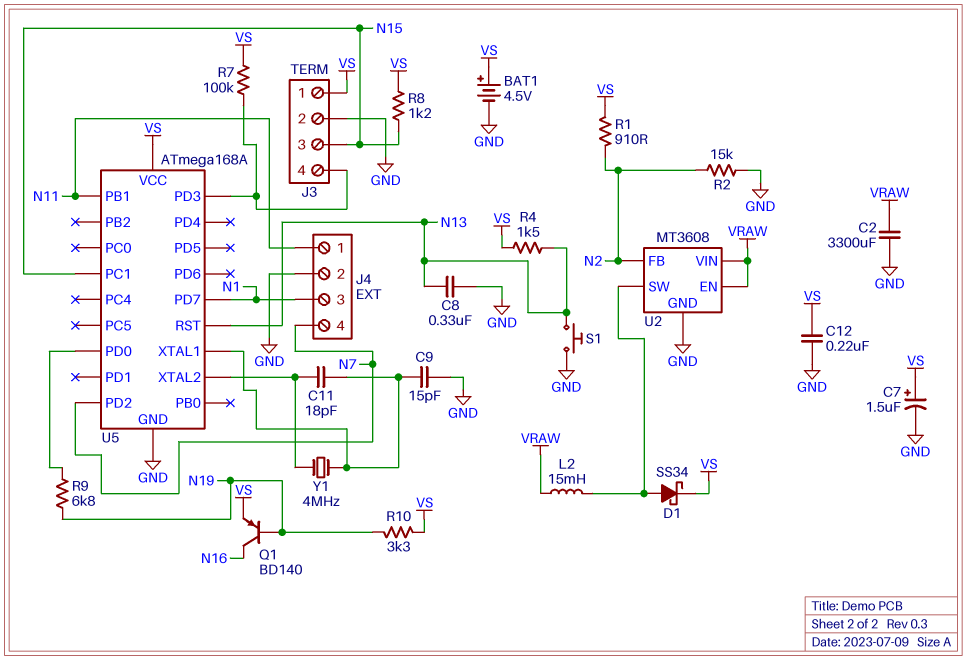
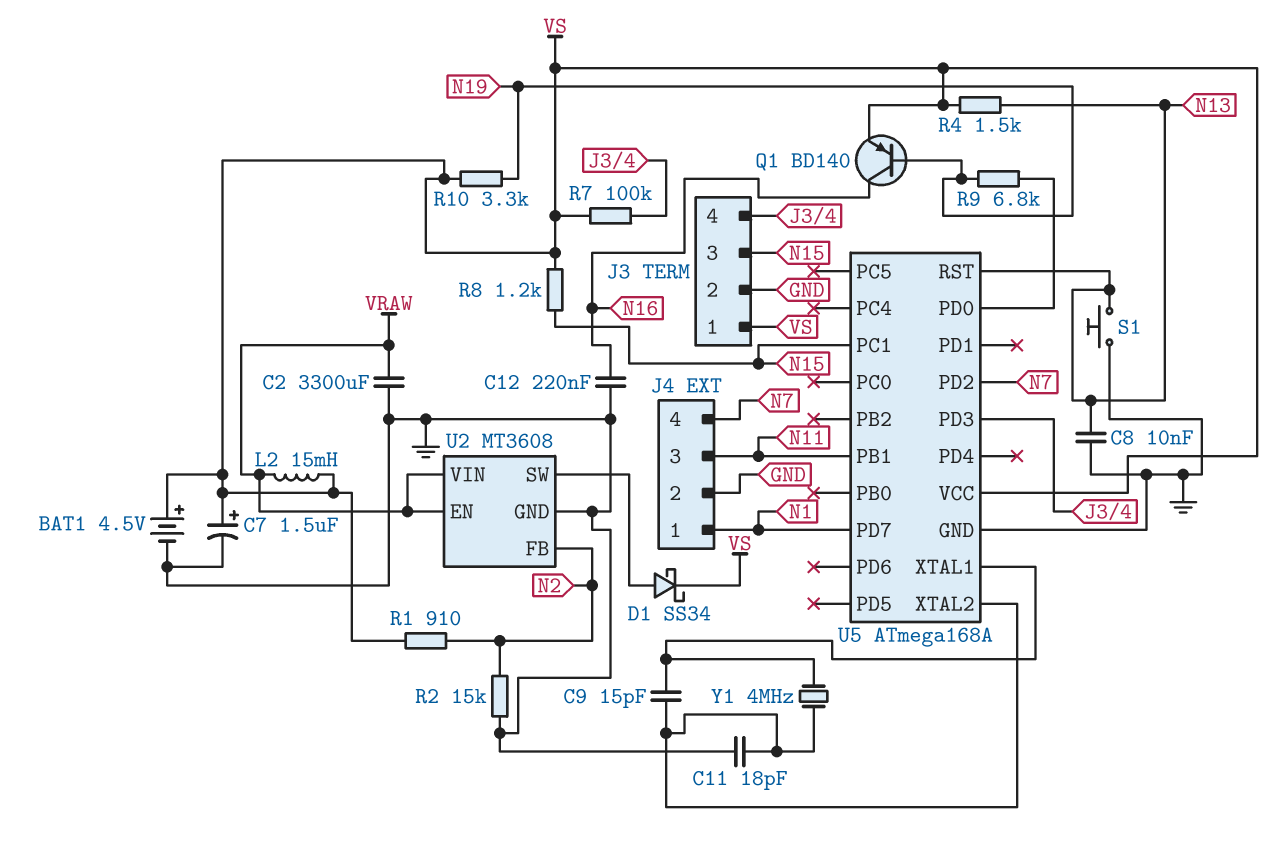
C8: 330nF (GND, N13) -> 10nF (GND, N13)
C9: 15pF (GND, U5/XTAL1) -> 15pF (U5/XTAL1, U5/XTAL2)
C11: 18pF (U5/XTAL1, U5/XTAL2) -> 18pF (GND, U5/XTAL2)
C12: 220nF (GND, VS) -> 220nF (GND, N16)
J4 pin 1: N11 -> N1
J4 pin 3: N1 -> N11
L2: 15mH (U2/SW, VRAW) -> 15mH (VRAW, VS)

